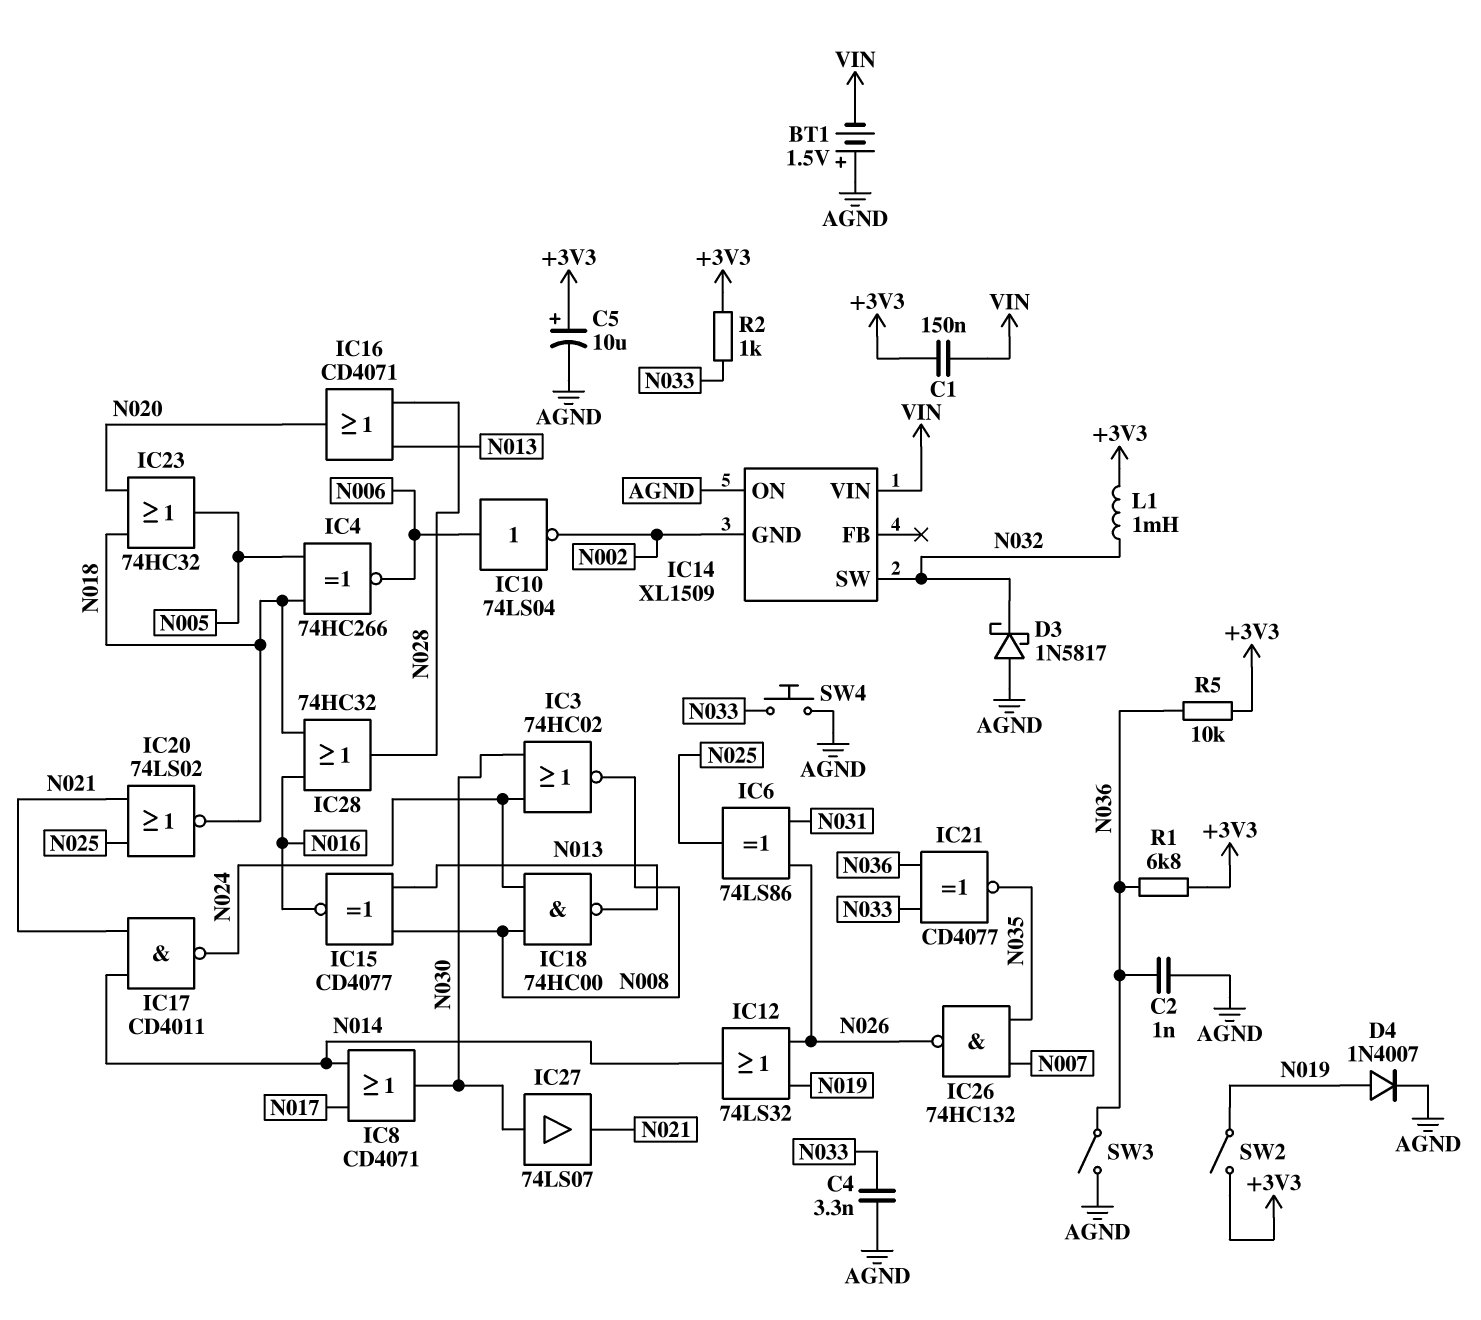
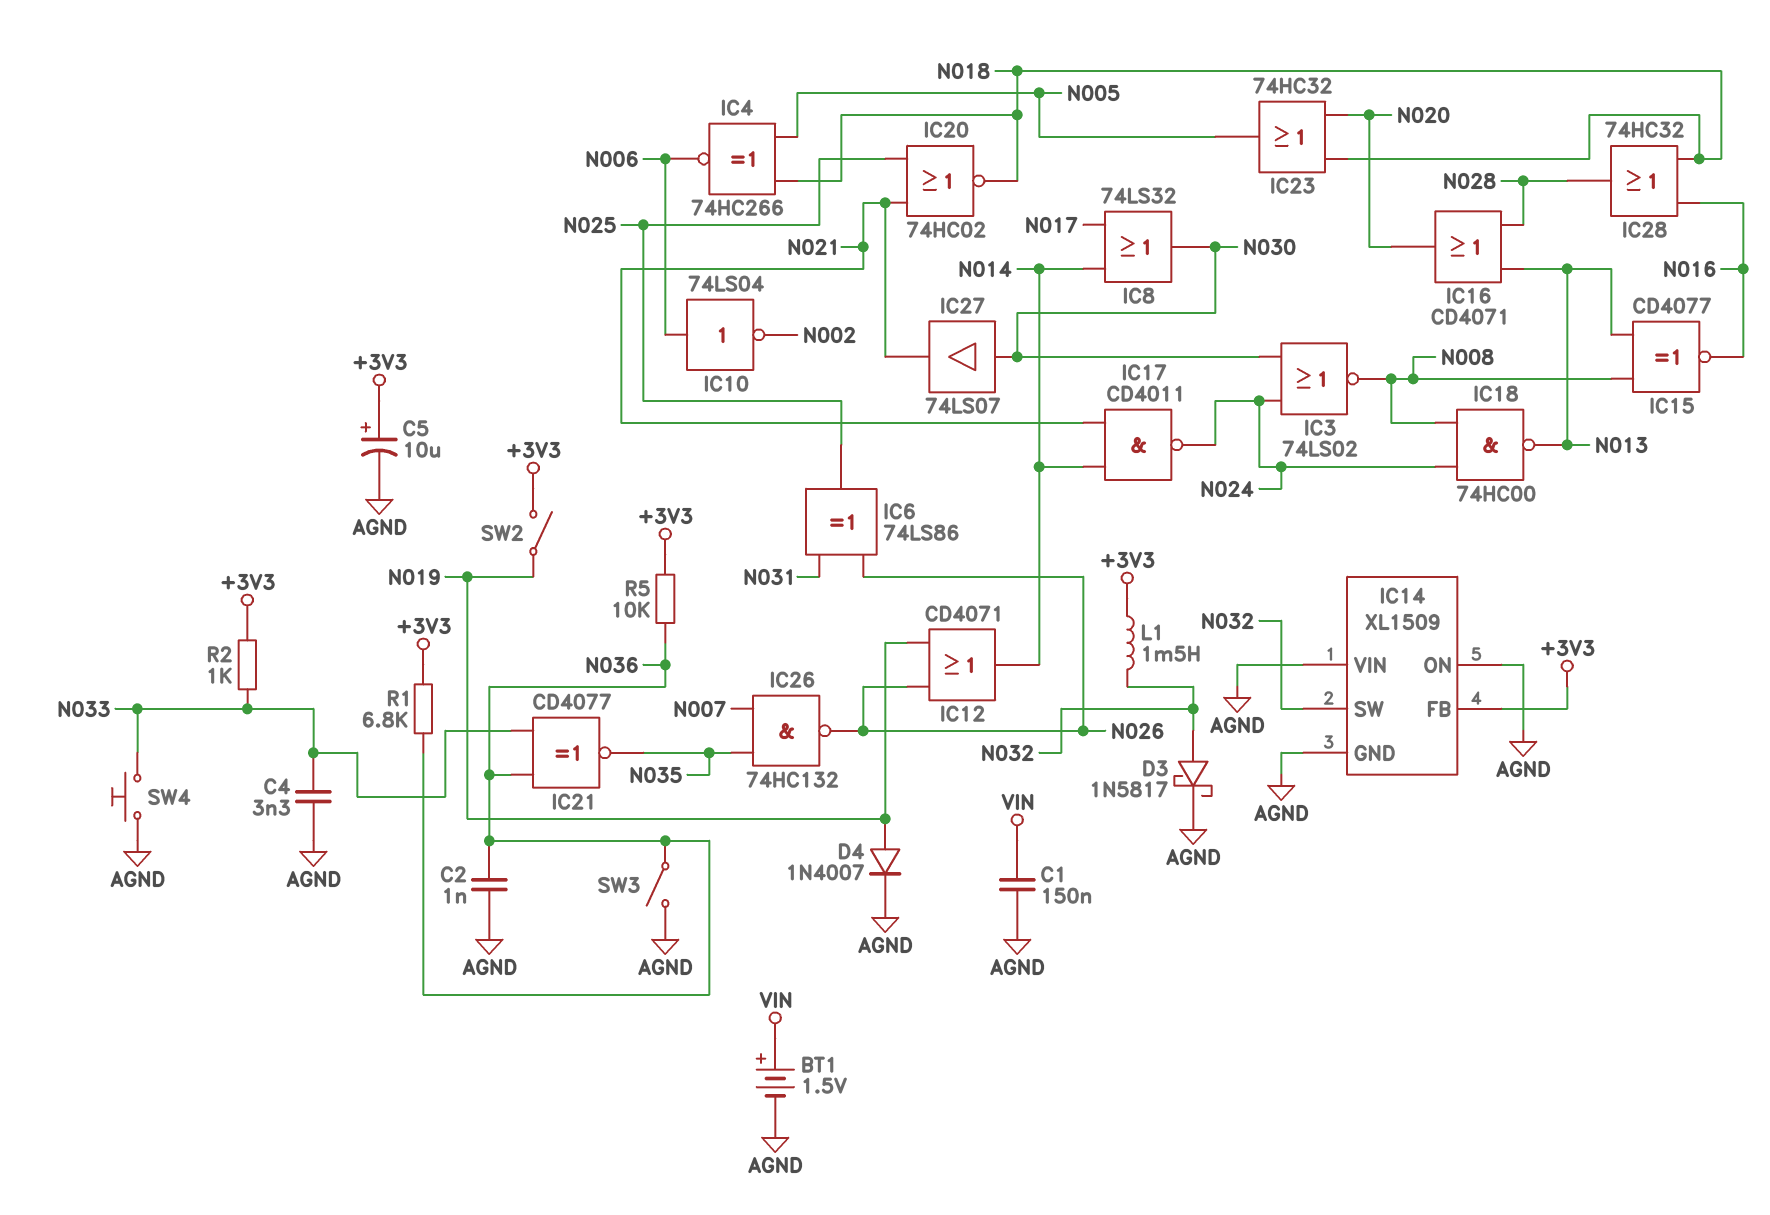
BT1: 1.5V (plus AGND, minus VIN) -> 1.5V (plus VIN, minus AGND)
C1: 150nF (+3V3, VIN) -> 150nF (AGND, VIN)
D3: schottky 1N5817 (A AGND, K N032) -> schottky 1N5817 (A N032, K AGND)
IC3: NOR 74HC02 (in N024, in N030, out N008) -> NOR 74LS02 (in N024, in N030, out N008)
IC8: OR CD4071 (in N014, in N017, out N030) -> OR 74LS32 (in N014, in N017, out N030)
IC12: OR 74LS32 (in N019, in N026, out N014) -> OR CD4071 (in N019, in N026, out N014)
IC14 pin FB: none -> +3V3
IC14 pin GND: N002 -> AGND
IC14 pin VIN: VIN -> AGND
IC20: NOR 74LS02 (in N021, in N025, out N018) -> NOR 74HC02 (in N021, in N025, out N018)
L1: 1mH (+3V3, N032) -> 1.5mH (+3V3, N032)

